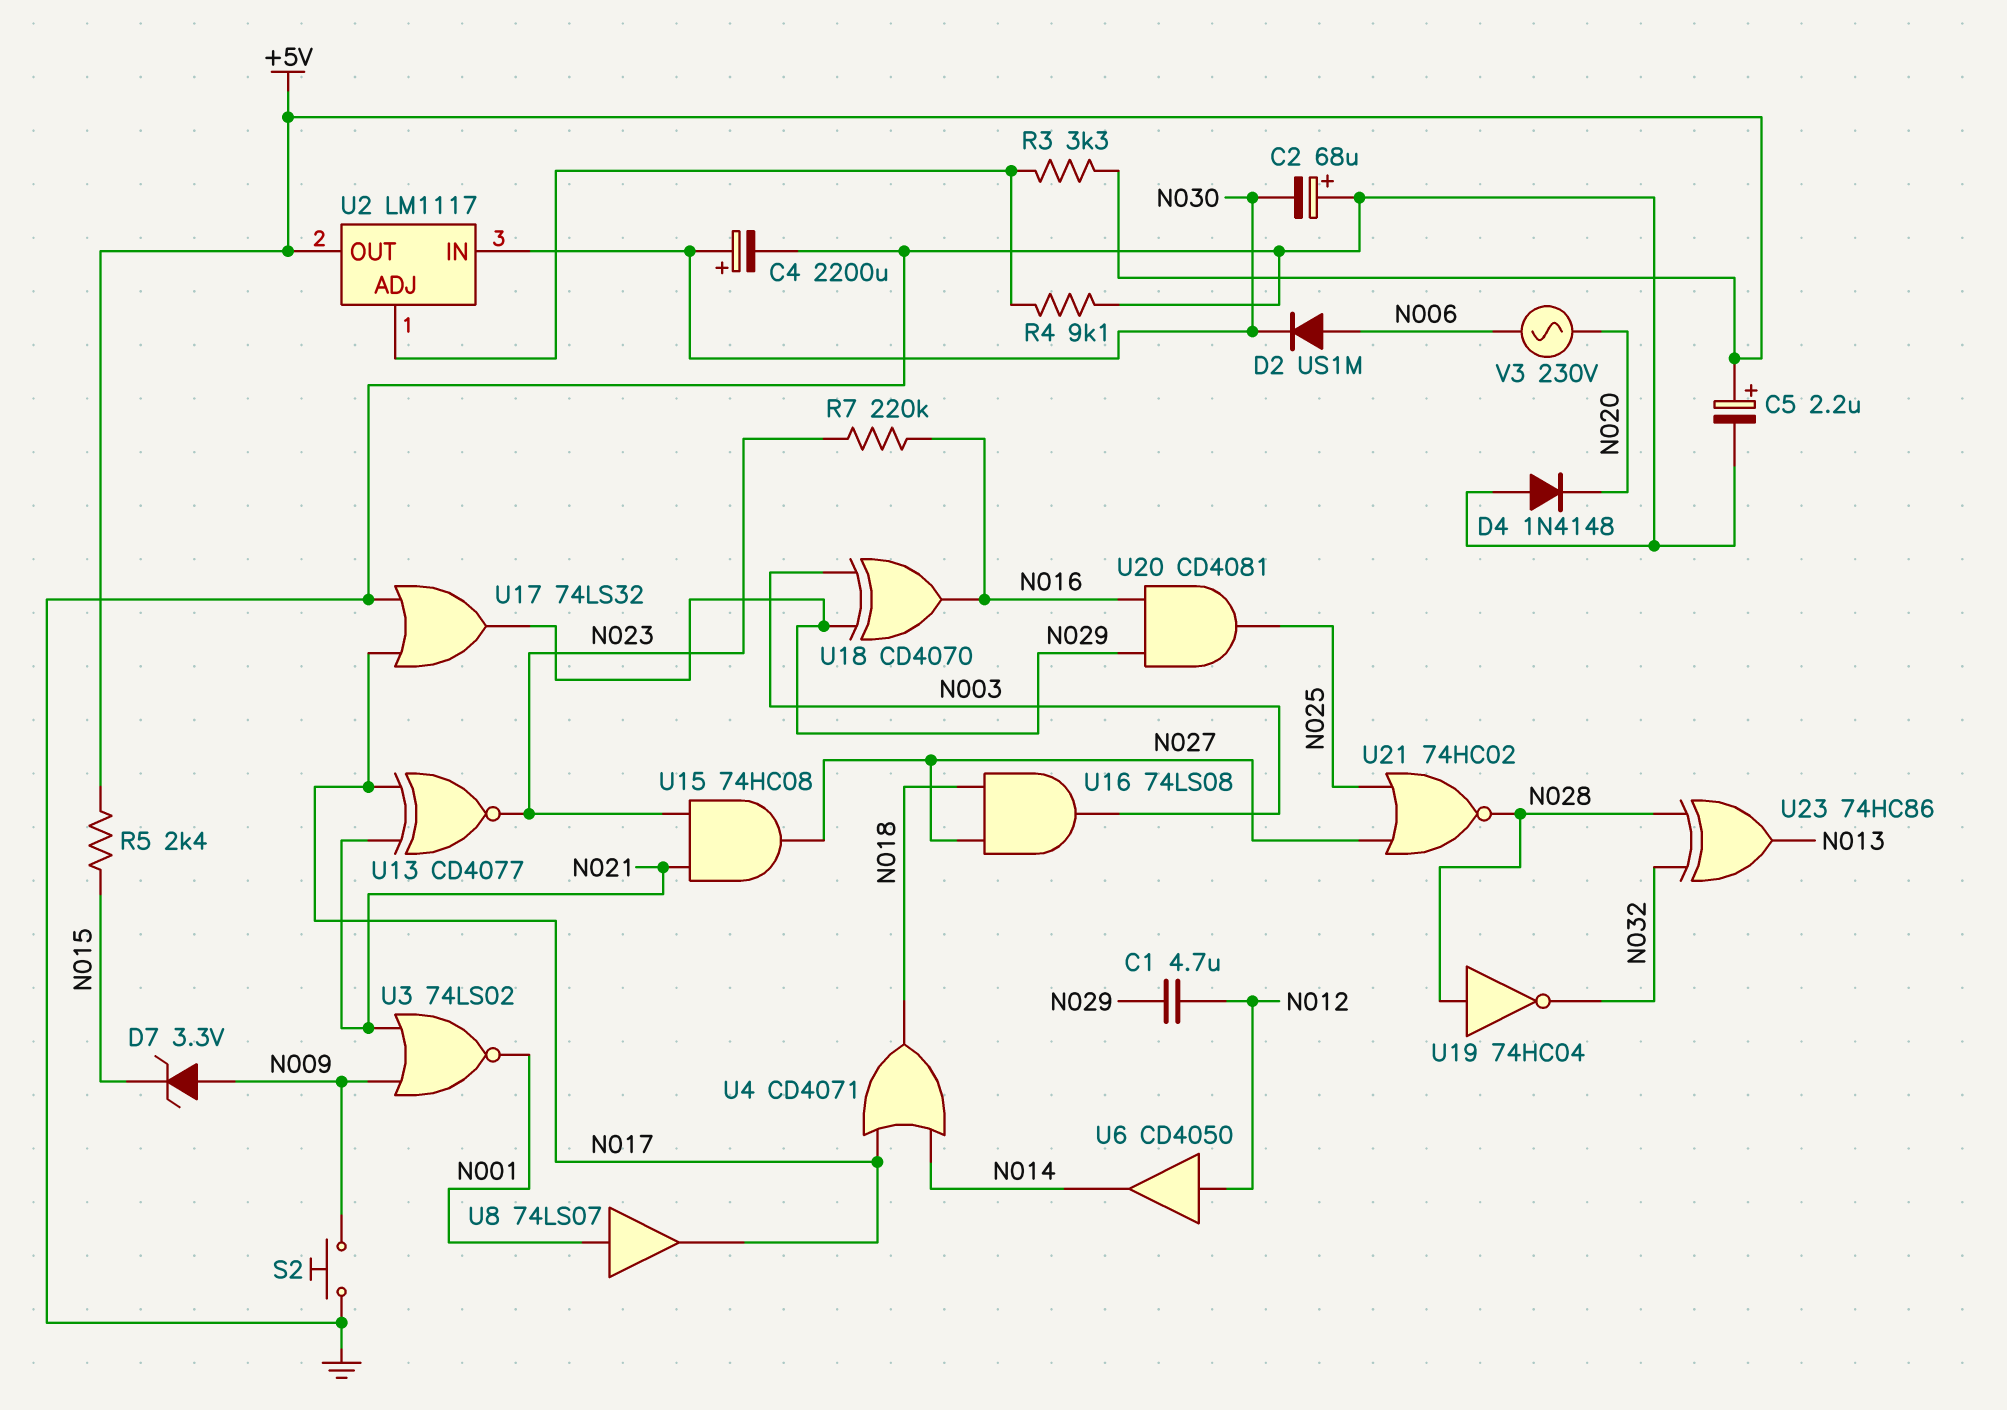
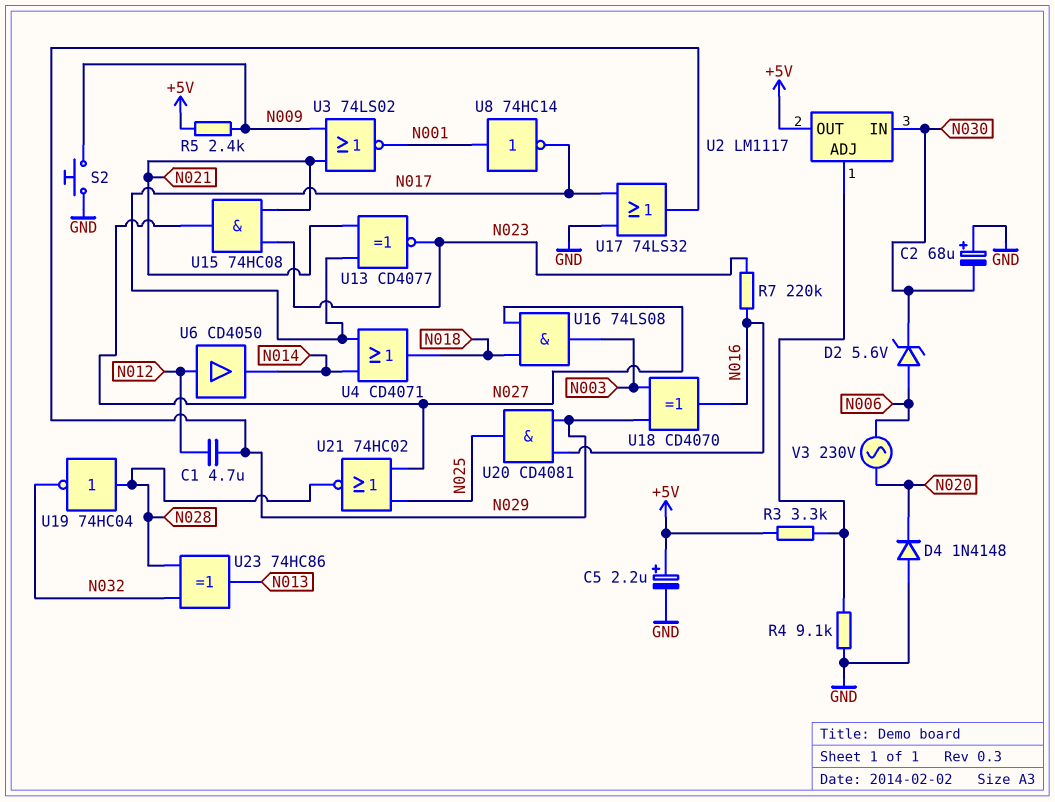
C4: 2200uF (plus N030, minus GND) -> none
D2: diode US1M (A N006, K N030) -> zener 5.6V (A N006, K N030)
D7: zener 3.3V (A N009, K N015) -> none
R5: 2.4k (+5V, N015) -> 2.4k (+5V, N009)
U8: buffer 74LS07 (in N001, out N017) -> NOT 74HC14 (in N001, out N017)

